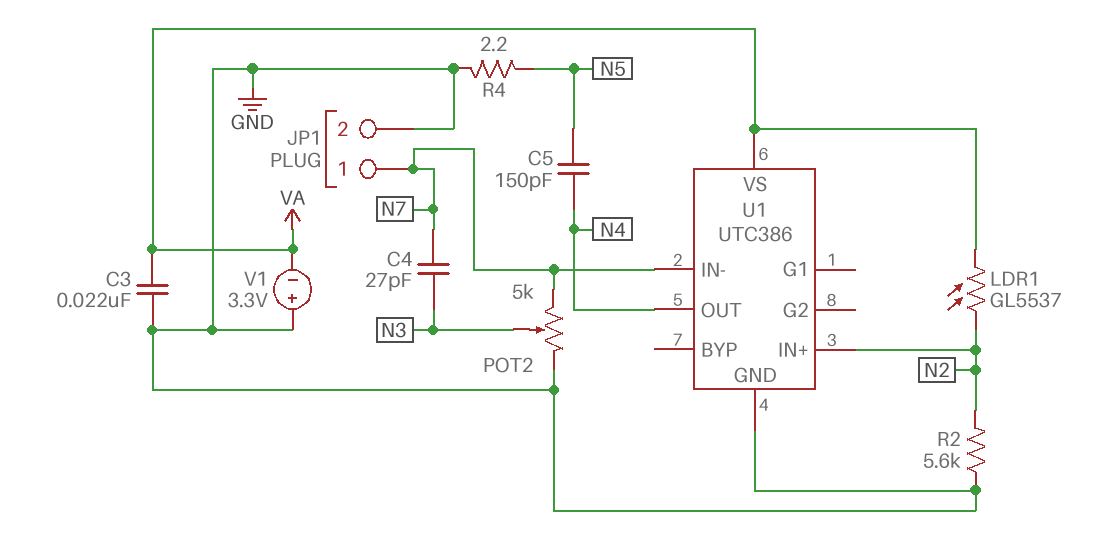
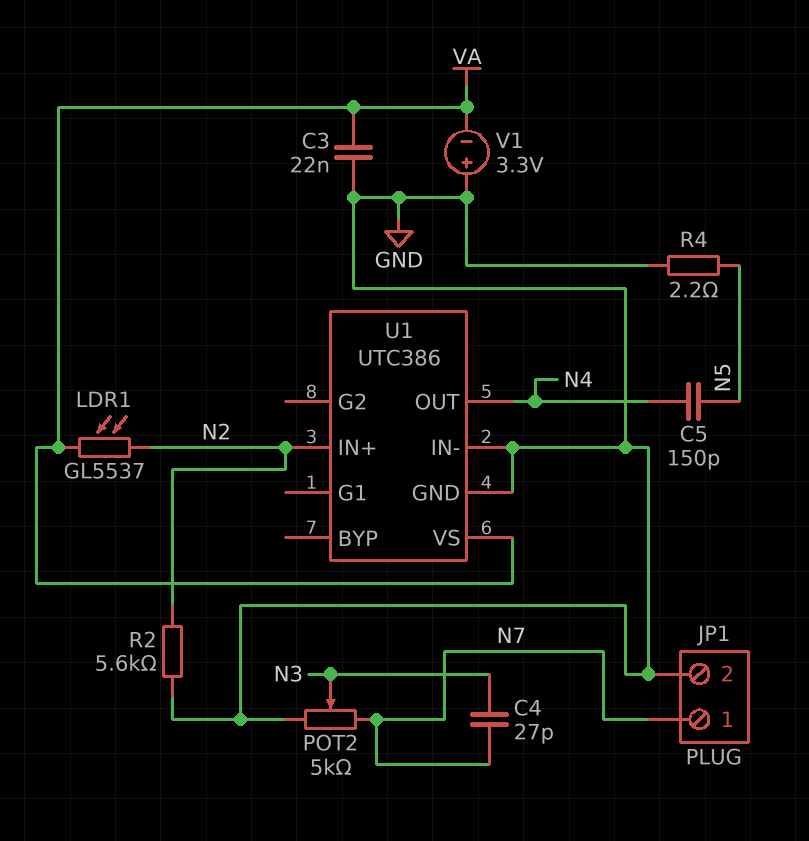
U1 pin IN-: N7 -> GND

